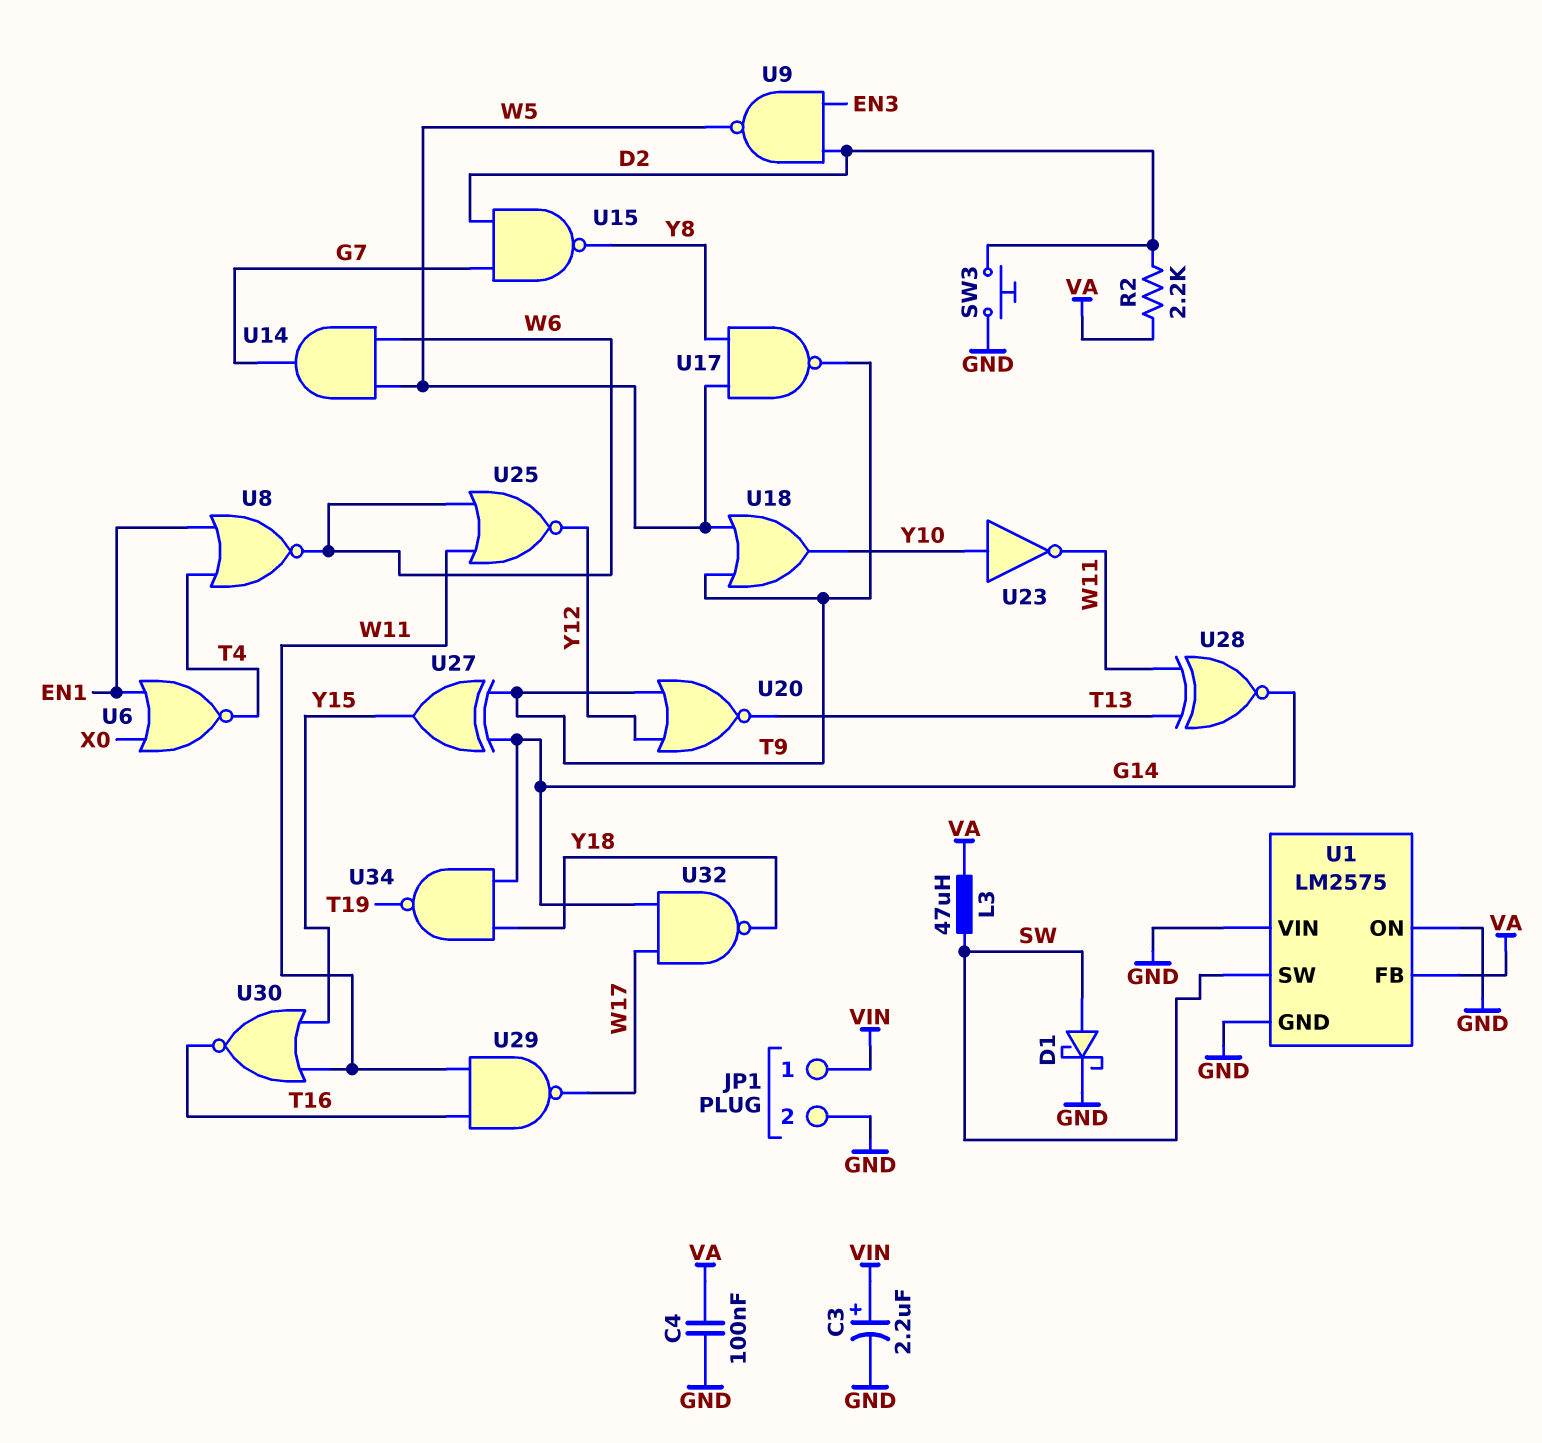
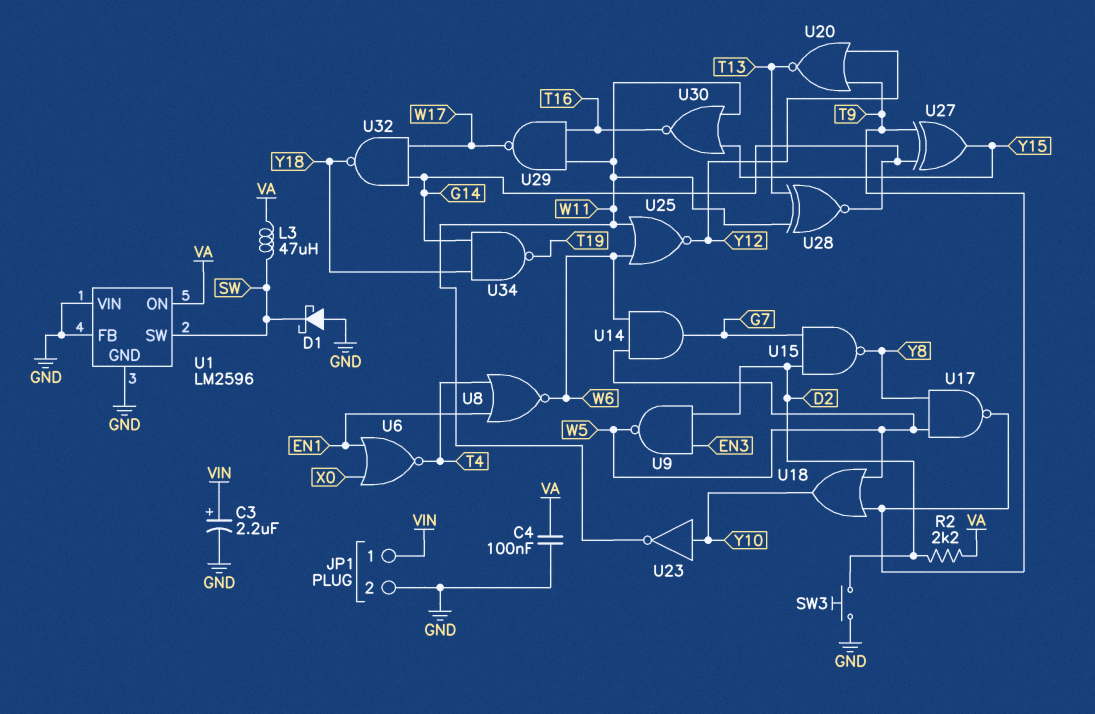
D1: schottky (A SW, K GND) -> schottky (A GND, K SW)
U1: LM2575 -> LM2596
U1 pin FB: VA -> GND
U1 pin ON: GND -> VA

